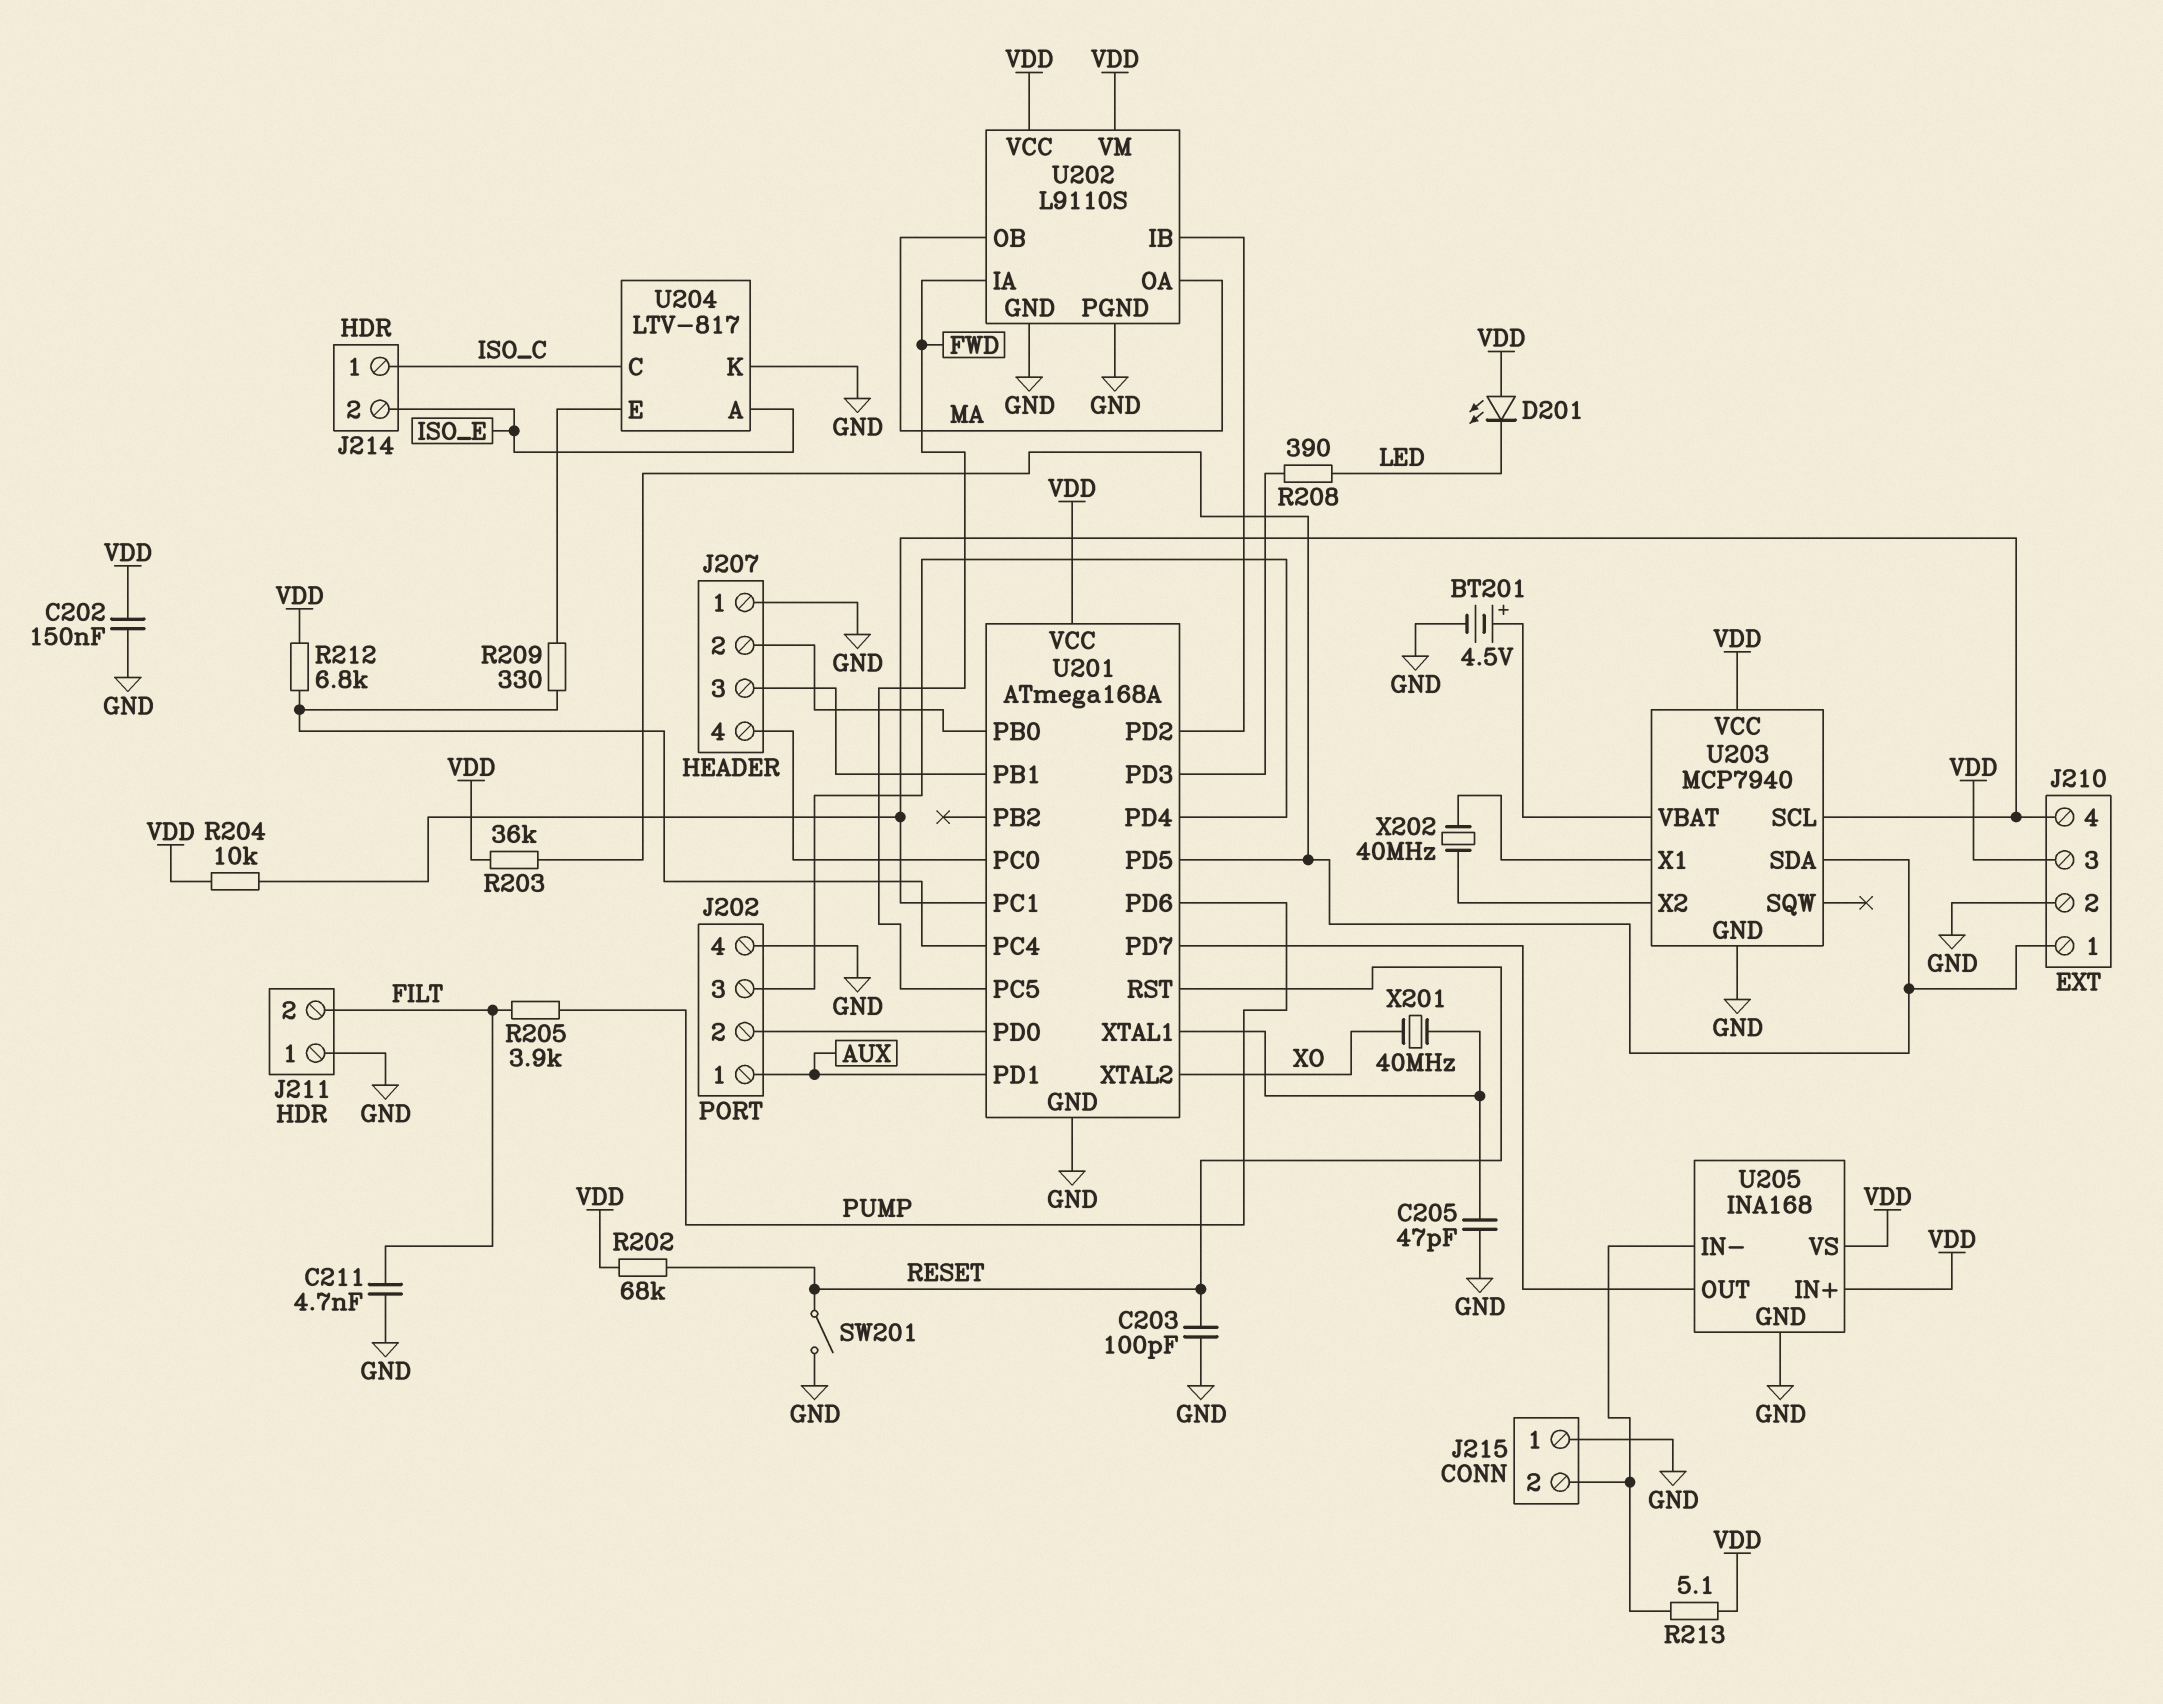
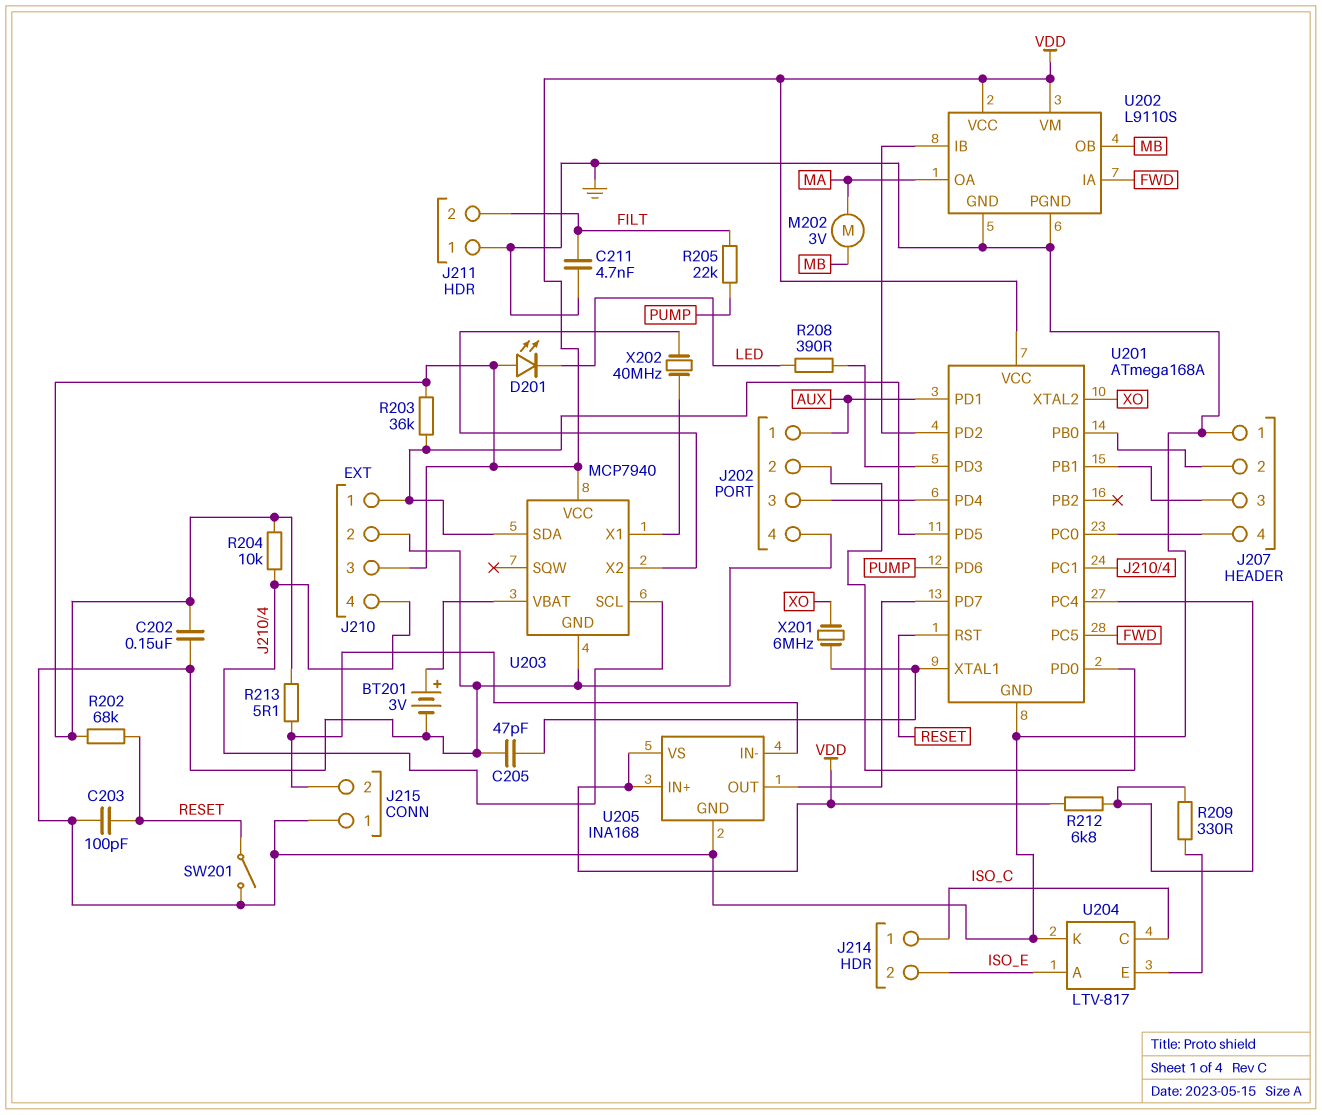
BT201: 4.5V (plus U203/VBAT, minus GND) -> 3V (plus U203/VBAT, minus GND)
M202: none -> motor 3V (MA, MB)
R205: 3.9k (FILT, PUMP) -> 22k (FILT, PUMP)
U202 pin OB: MA -> MB
X201: 40MHz (U201/XTAL1, XO) -> 6MHz (U201/XTAL1, XO)

